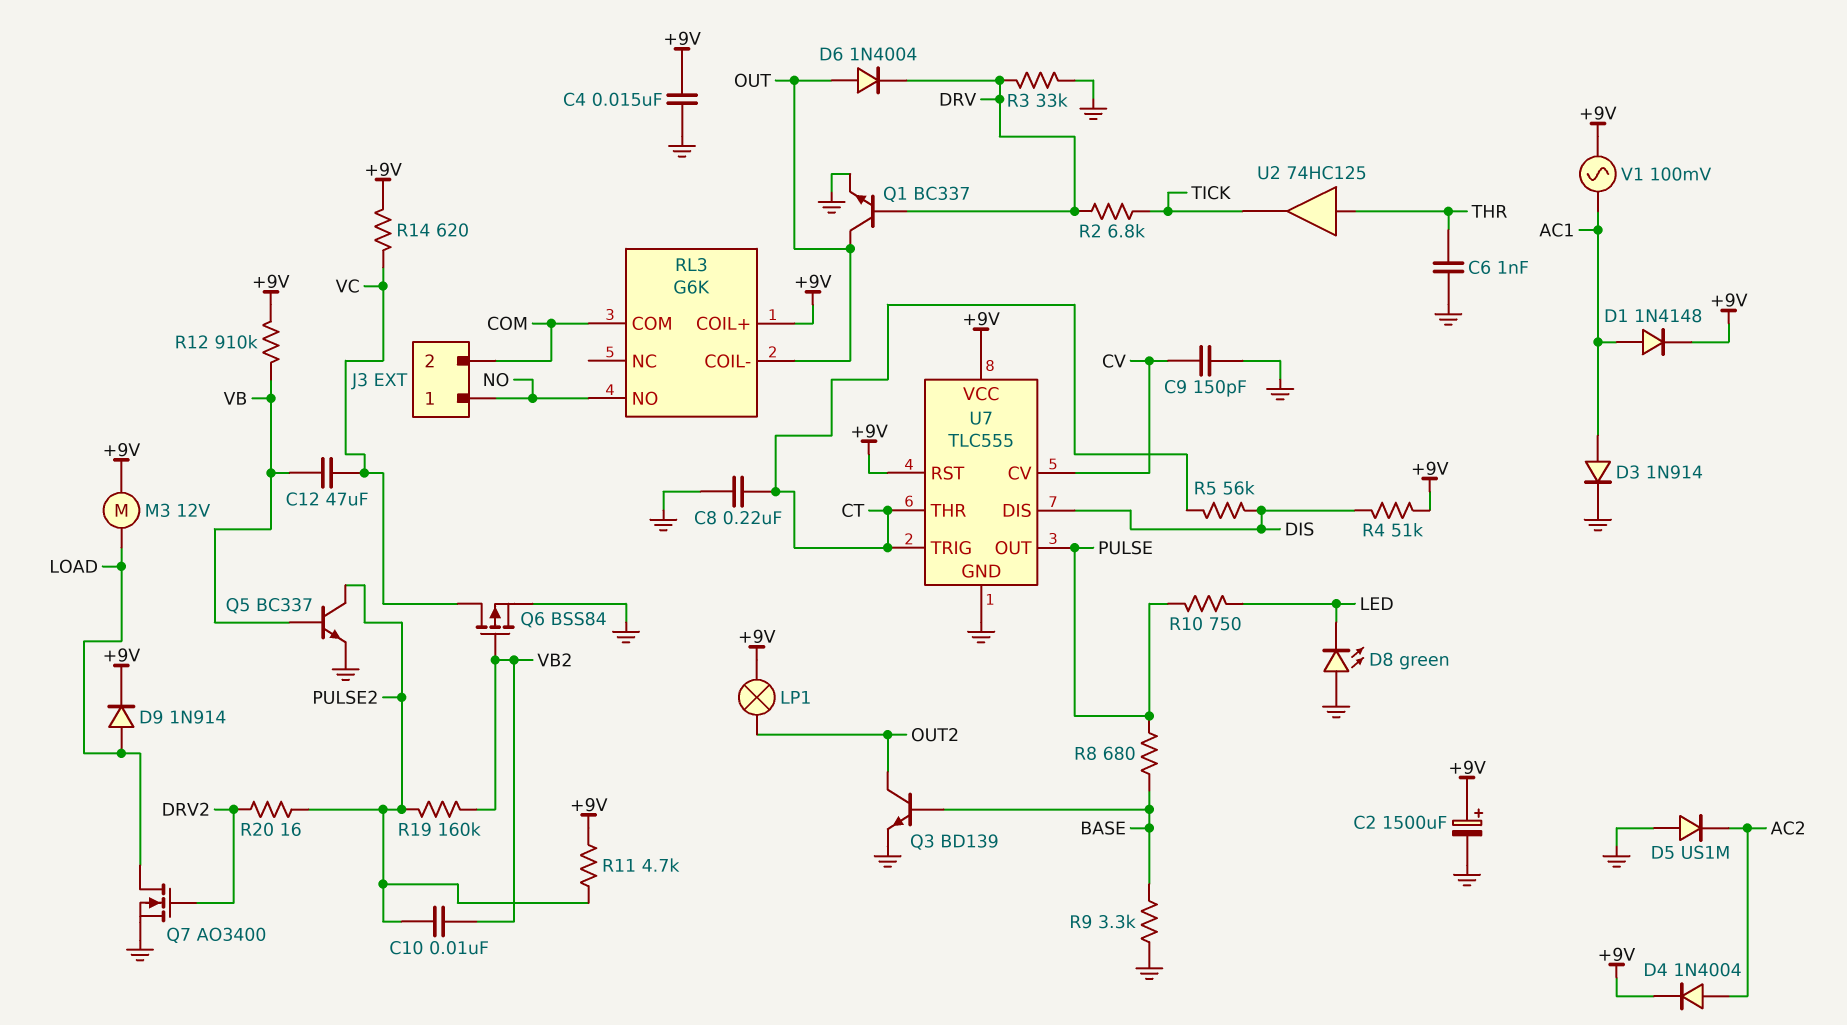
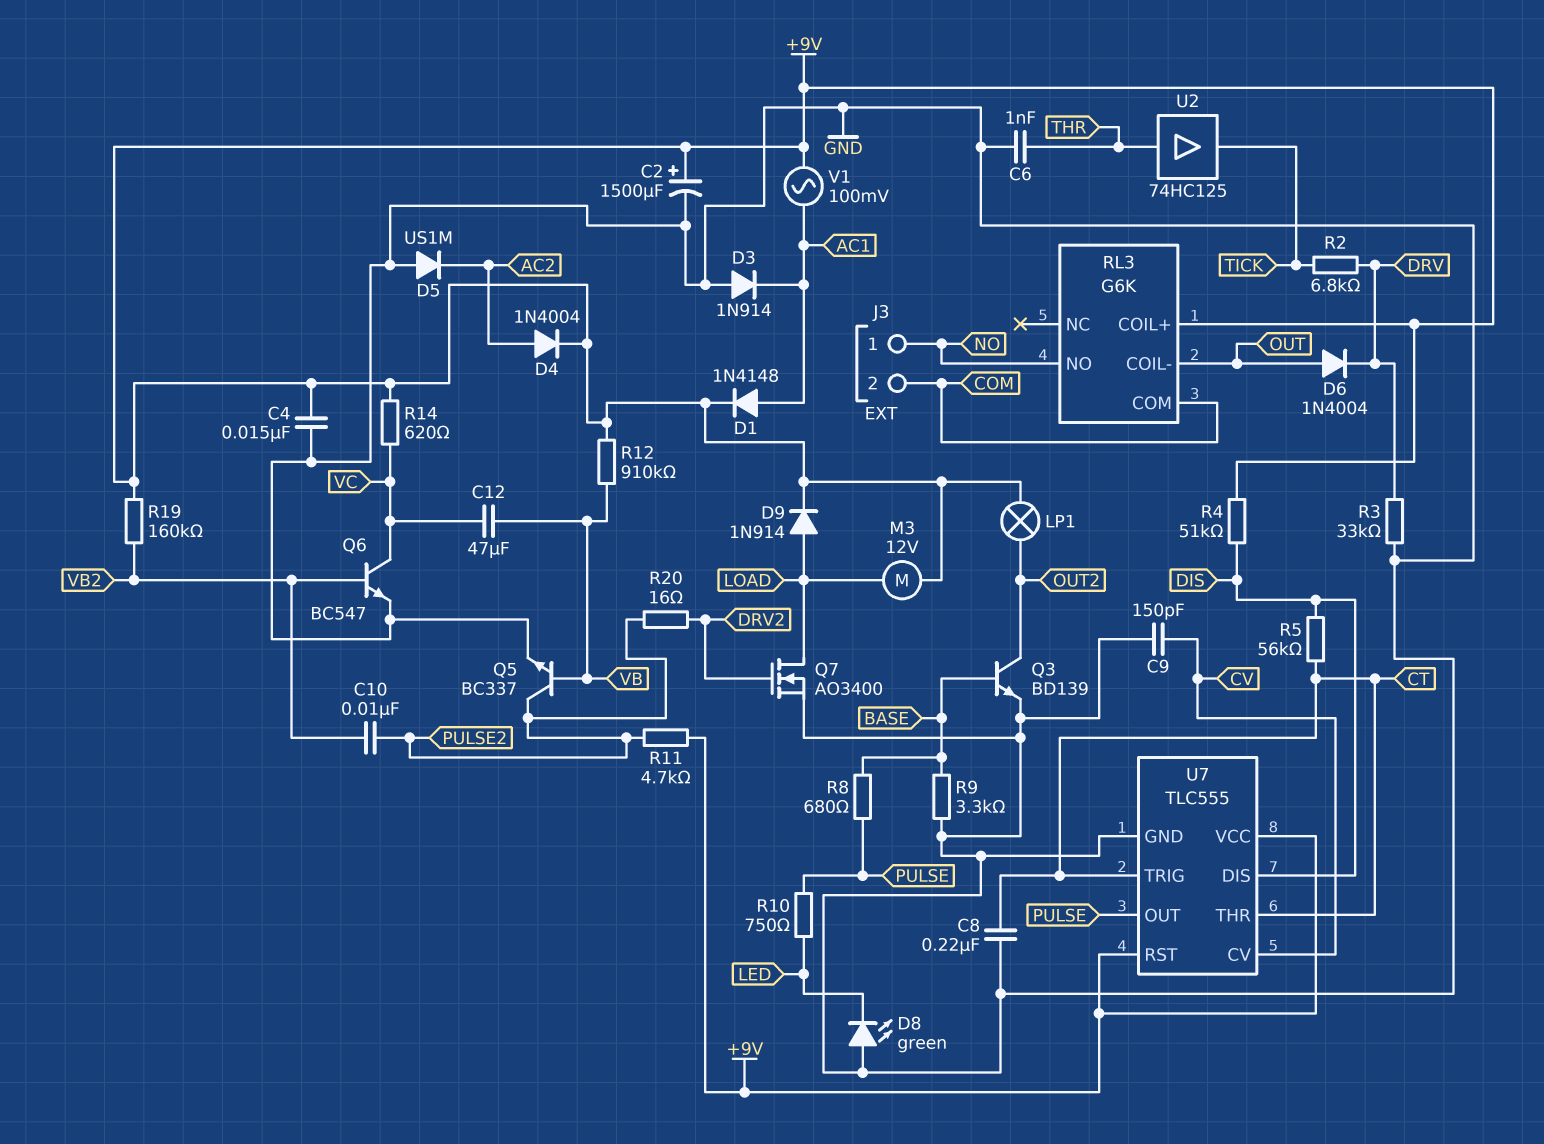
D3: diode 1N914 (A AC1, K GND) -> diode 1N914 (A GND, K AC1)
Q1: NPN BC337 (B DRV, C OUT, E GND) -> none
Q6: PMOS BSS84 (G VB2, D VC, S GND) -> NPN BC547 (B VB2, C VC, E GND)
R19: 160k (PULSE2, VB2) -> 160k (+9V, VB2)

